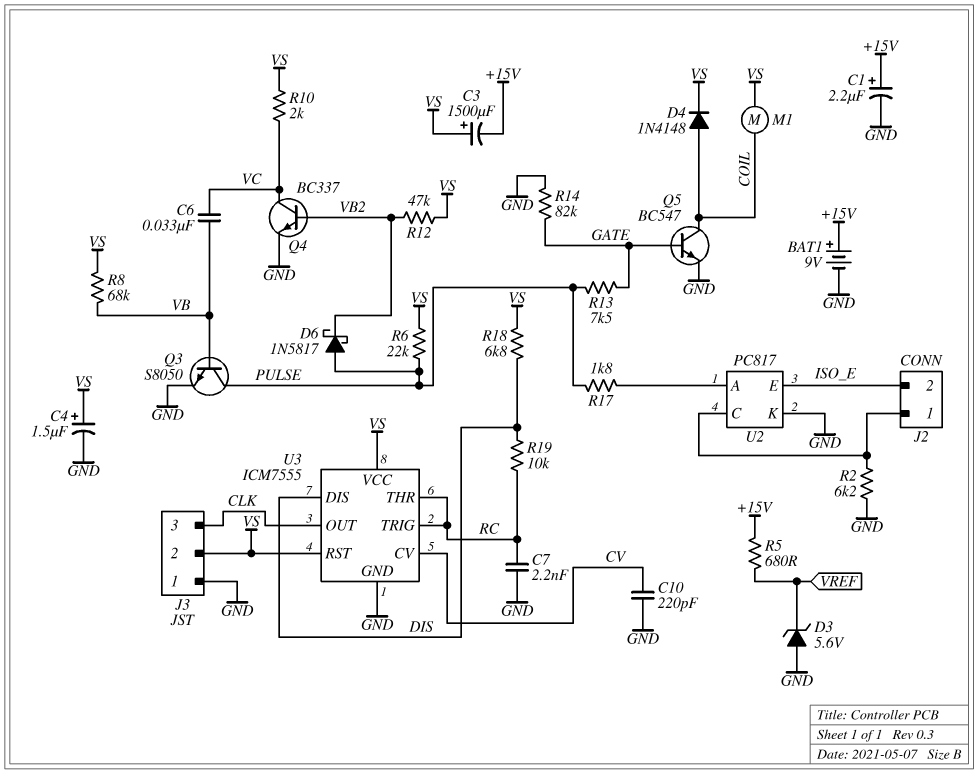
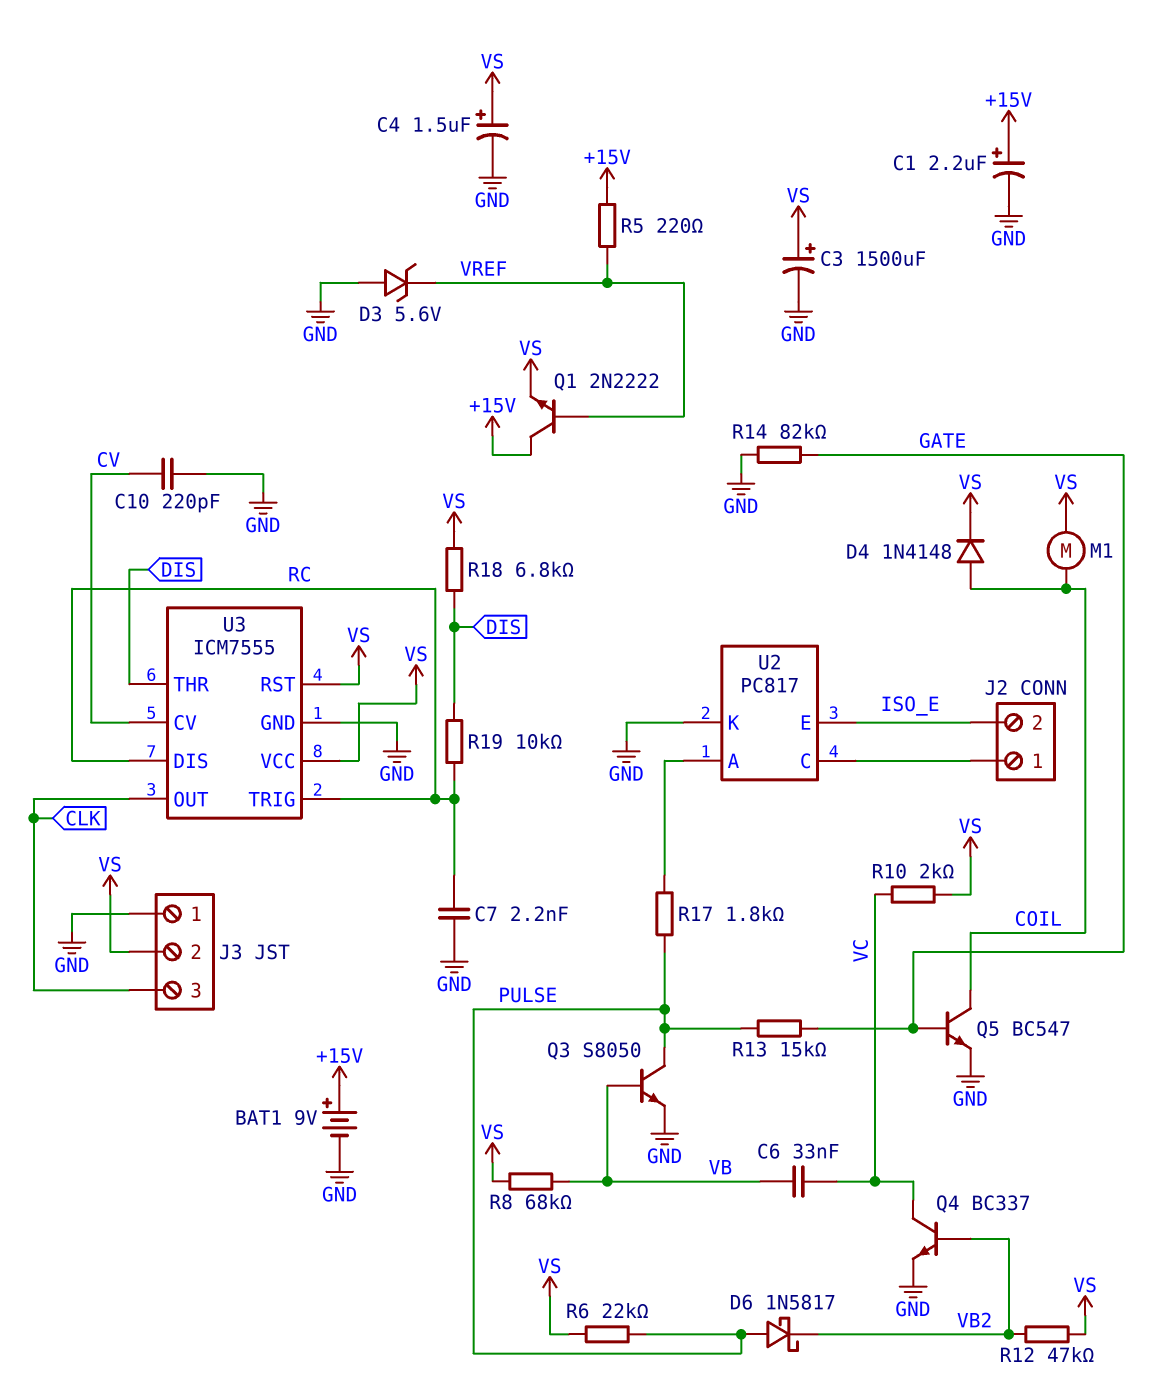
C3: 1500uF (plus VS, minus +15V) -> 1500uF (plus VS, minus GND)
Q1: none -> NPN 2N2222 (B VREF, C +15V, E VS)
R2: 6.2k (GND, J2/1) -> none
R5: 680 (+15V, VREF) -> 220 (+15V, VREF)
R13: 7.5k (GATE, PULSE) -> 15k (GATE, PULSE)
U3 pin DIS: DIS -> RC
U3 pin THR: RC -> DIS

